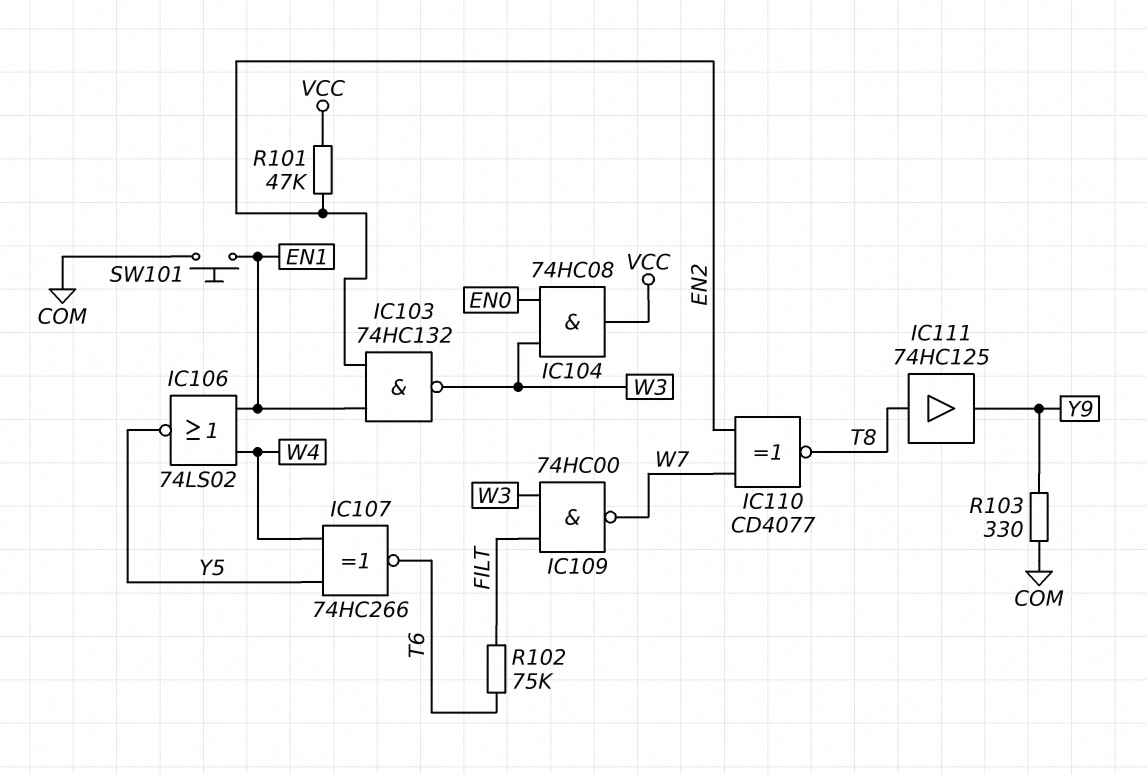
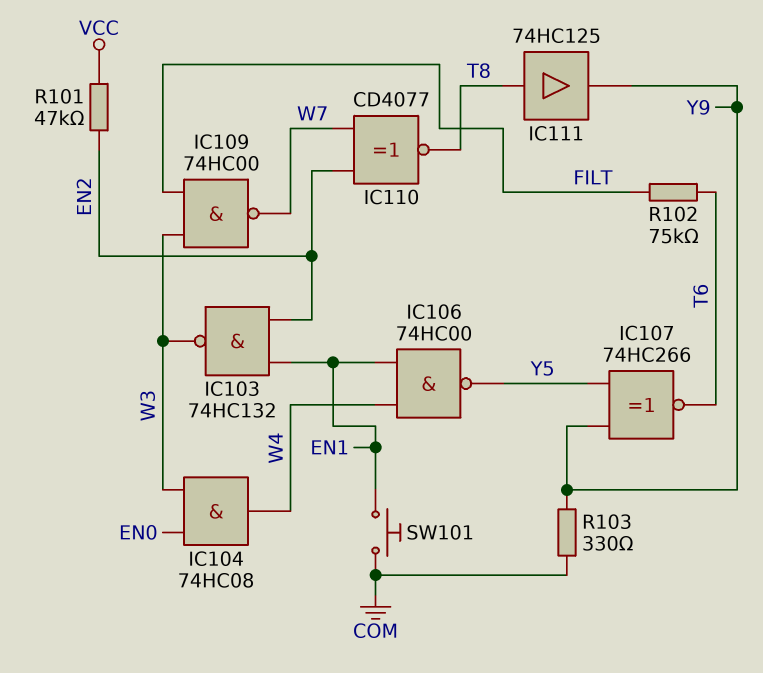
IC104: AND 74HC08 (in EN0, in W3, out VCC) -> AND 74HC08 (in EN0, in W3, out W4)
IC106: NOR 74LS02 (in EN1, in W4, out Y5) -> NAND 74HC00 (in EN1, in W4, out Y5)
IC107: XNOR 74HC266 (in W4, in Y5, out T6) -> XNOR 74HC266 (in Y5, in Y9, out T6)

